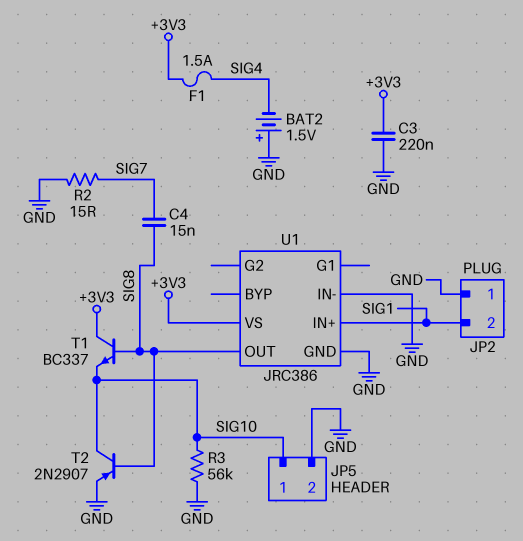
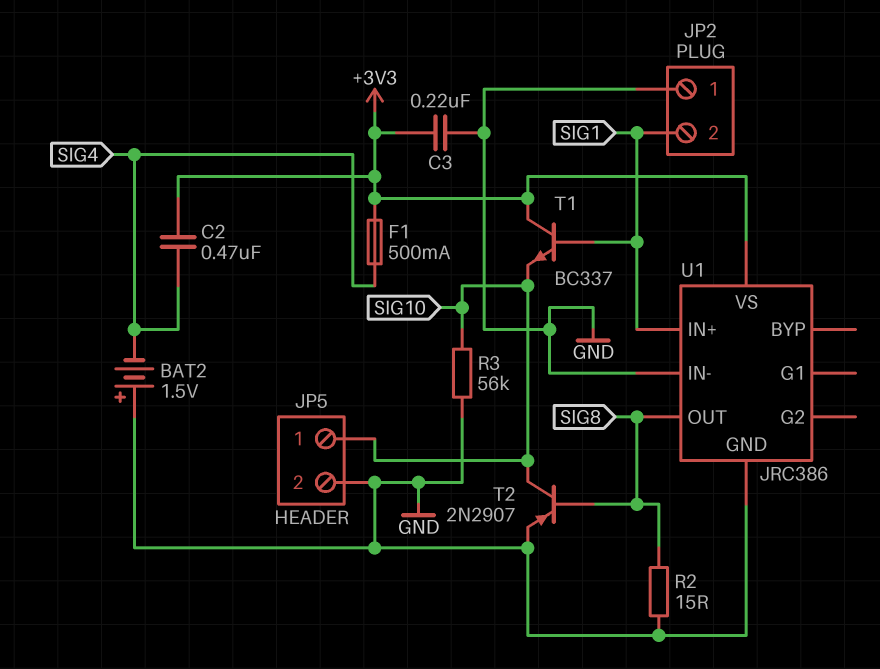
C2: none -> 470nF (+3V3, SIG4)
C4: 15nF (SIG7, SIG8) -> none
F1: 1.5A (+3V3, SIG4) -> 500mA (+3V3, SIG4)
R2: 15 (GND, SIG7) -> 15 (GND, SIG8)
T1: NPN BC337 (B SIG8, C +3V3, E SIG10) -> NPN BC337 (B SIG1, C +3V3, E SIG10)

